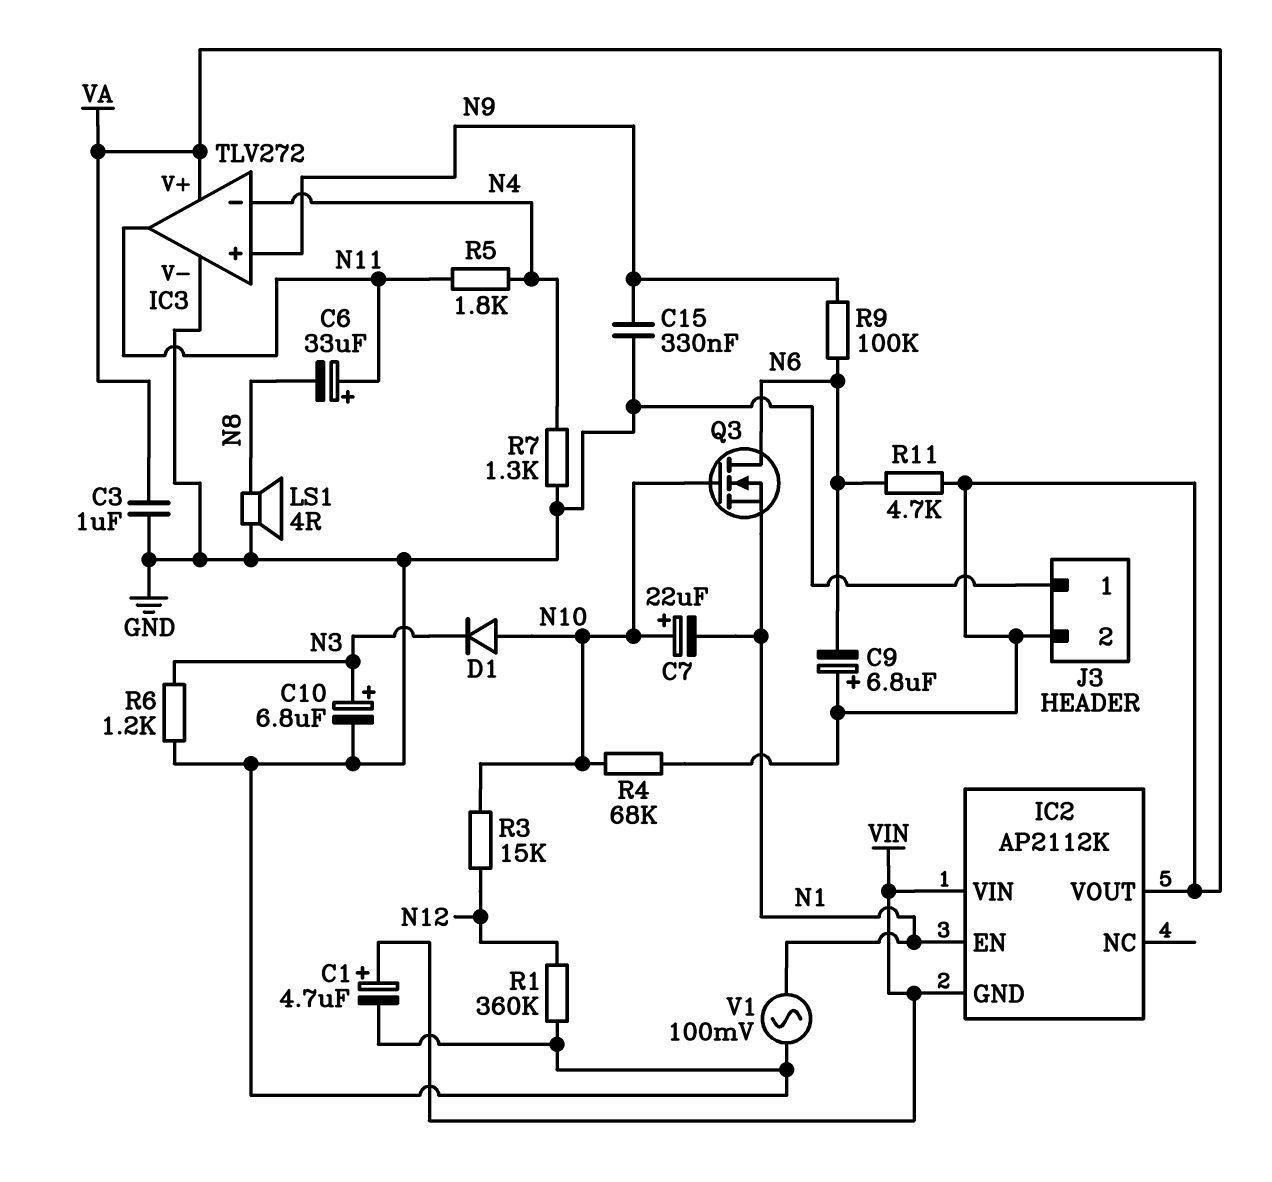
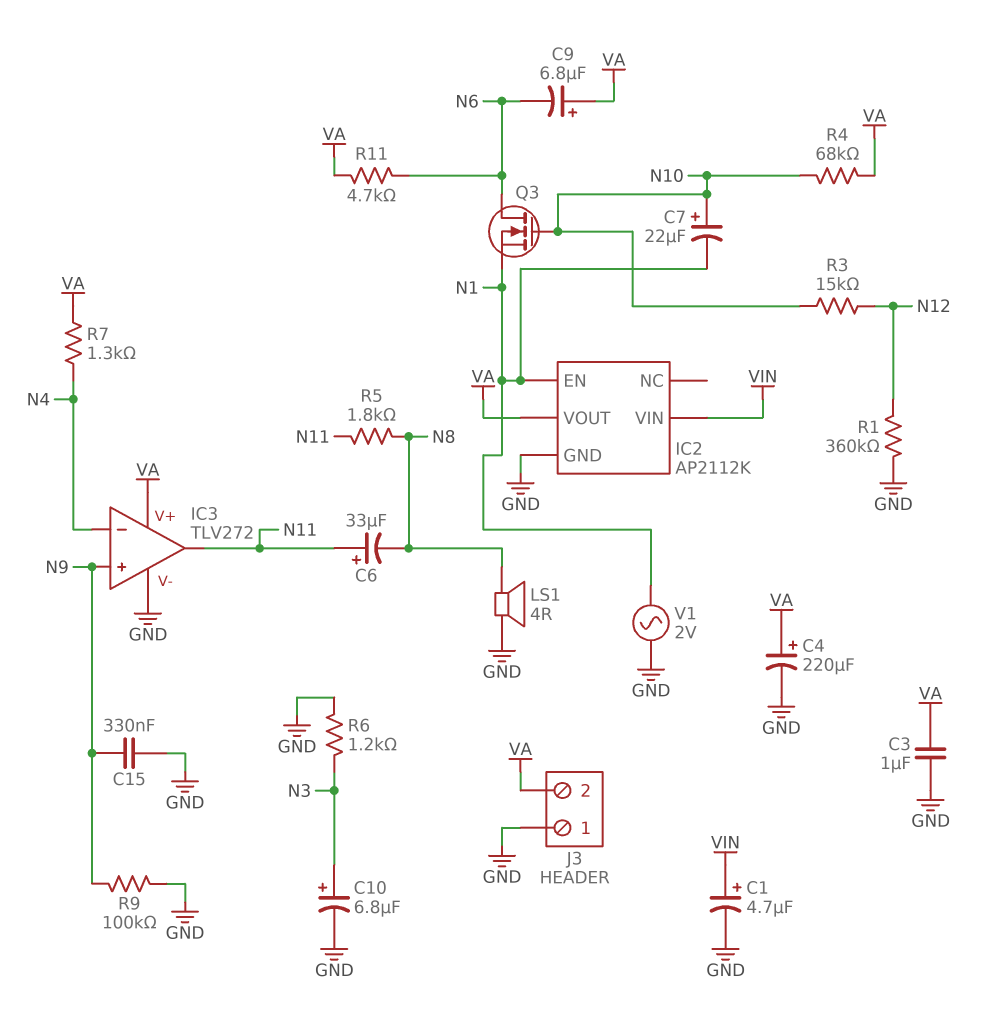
C4: none -> 220uF (plus VA, minus GND)
D1: diode (A N10, K N3) -> none
IC2 pin GND: VIN -> GND
R5: 1.8k (N4, N11) -> 1.8k (N8, N11)
R7: 1.3k (GND, N4) -> 1.3k (N4, VA)
R9: 100k (N6, N9) -> 100k (GND, N9)
V1: AC 100mV (GND, N1) -> AC 2V (GND, N1)

